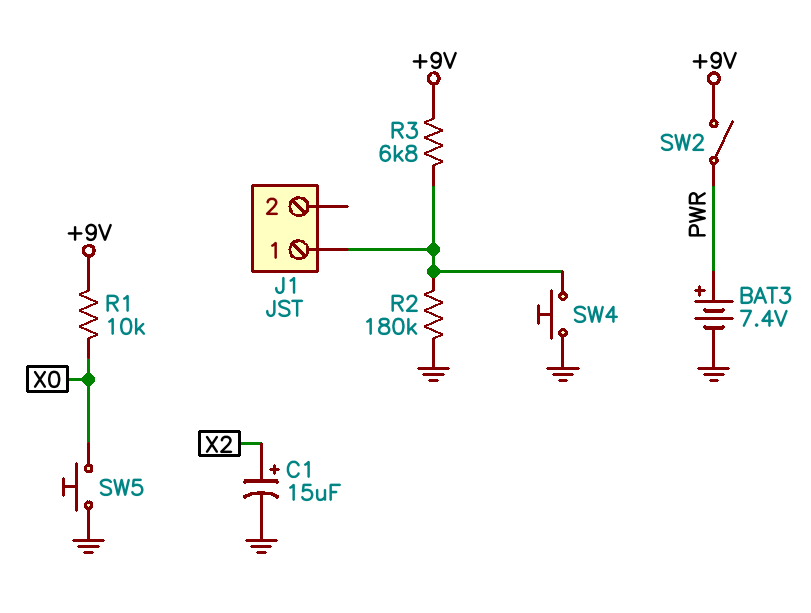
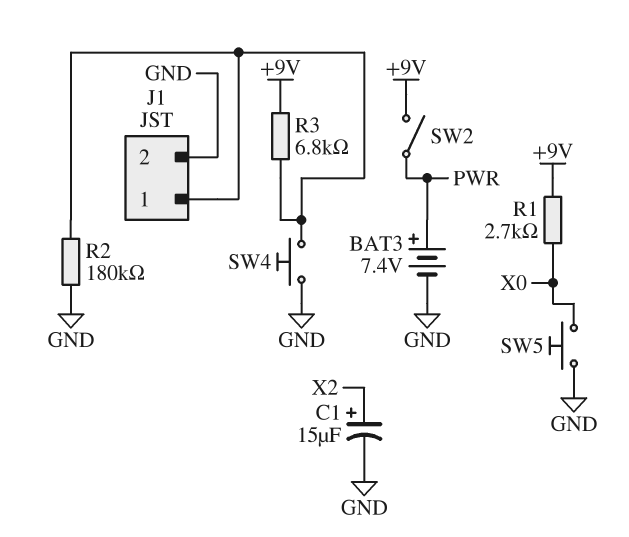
J1 pin 2: none -> GND
R1: 10k (+9V, X0) -> 2.7k (+9V, X0)

